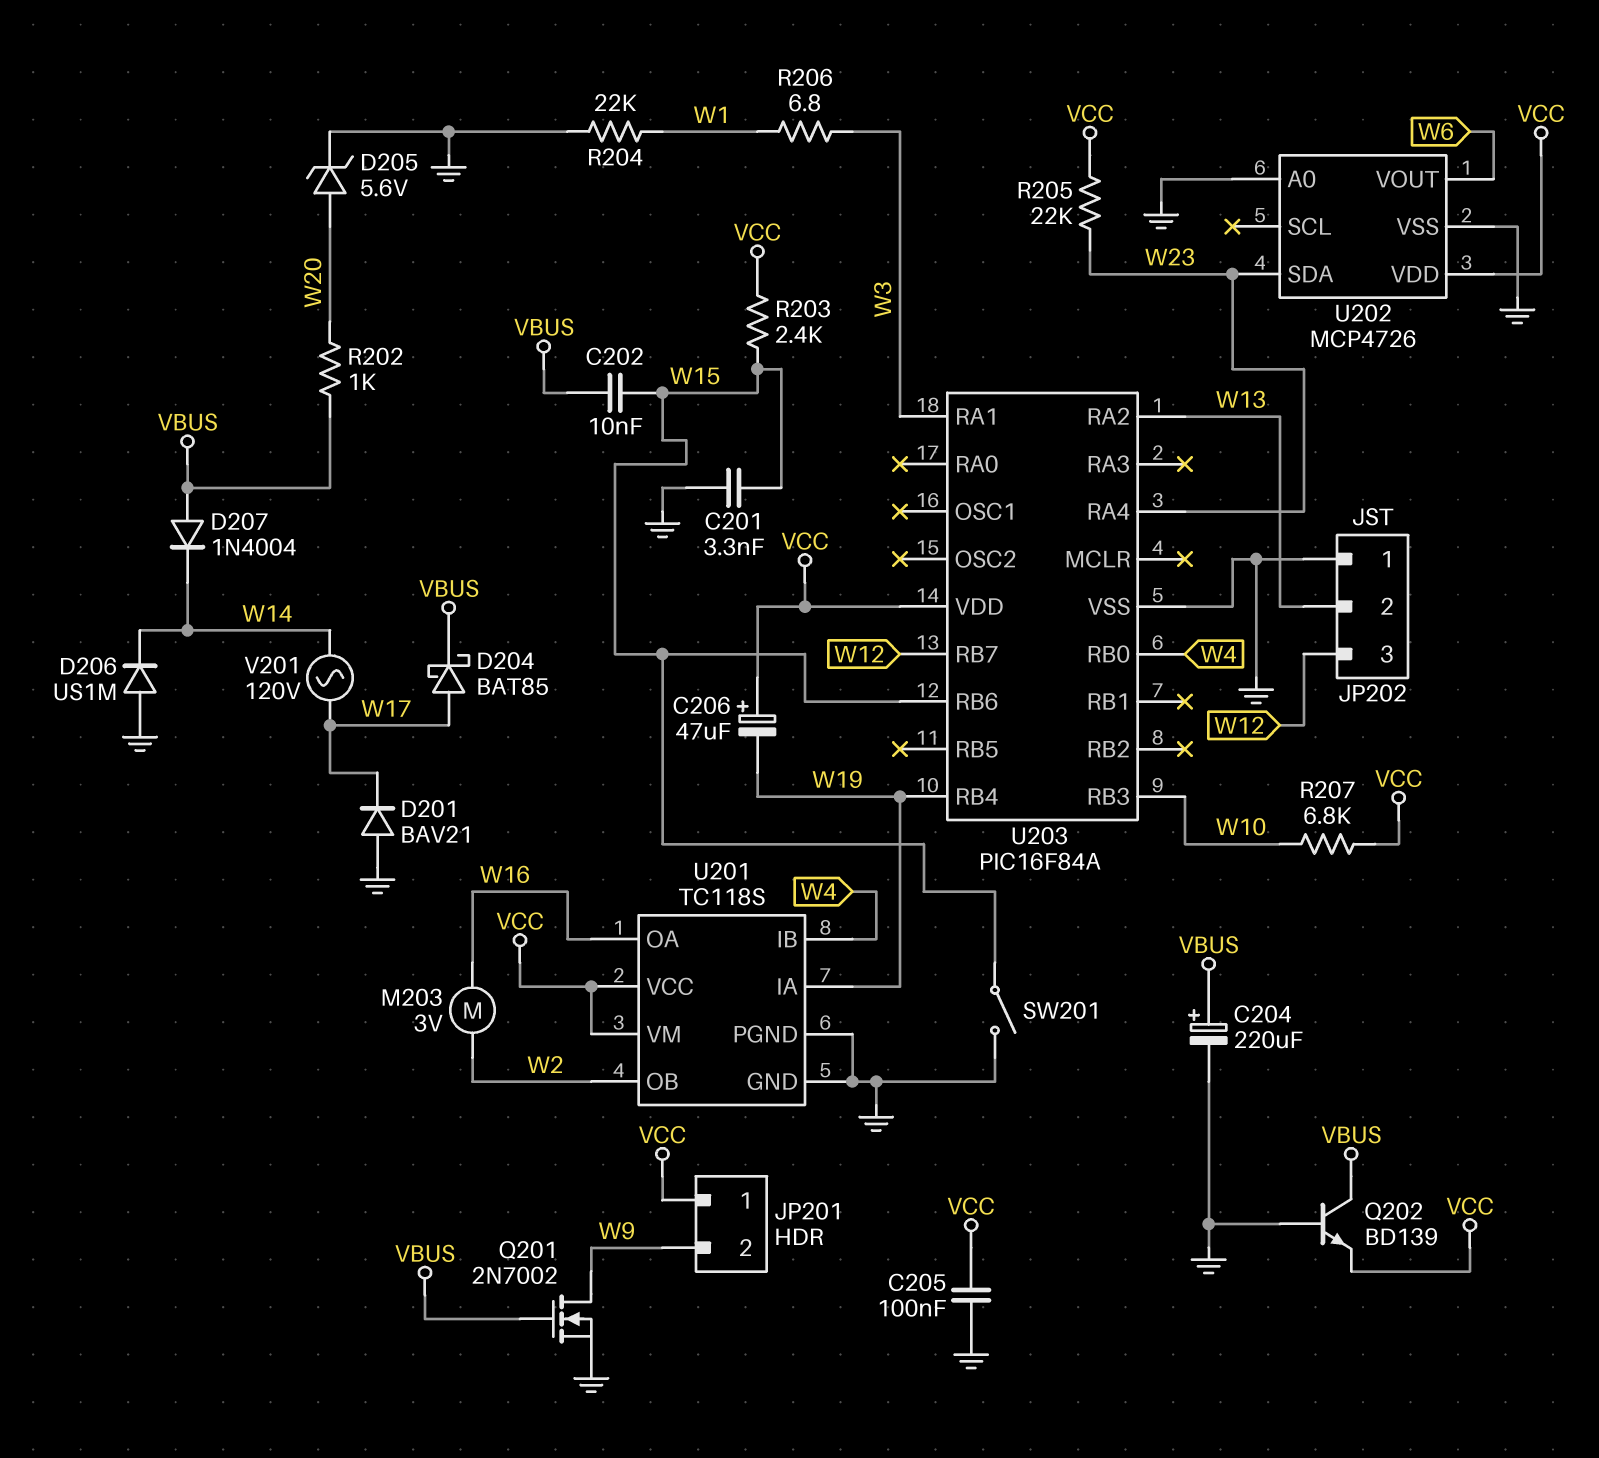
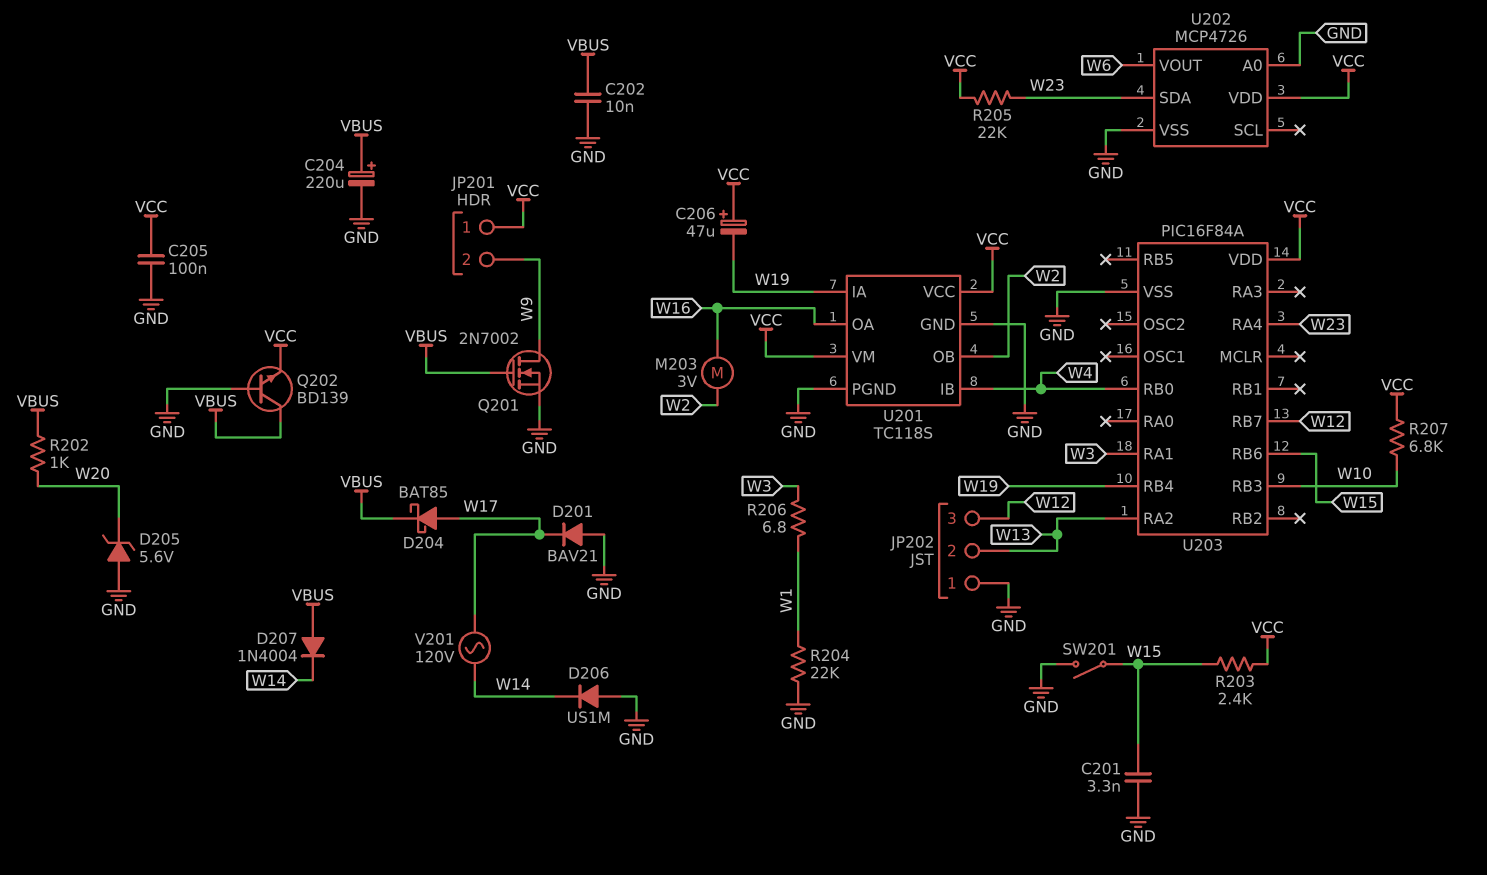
C202: 10nF (VBUS, W15) -> 10nF (GND, VBUS)
D205: zener 5.6V (A W20, K GND) -> zener 5.6V (A GND, K W20)

